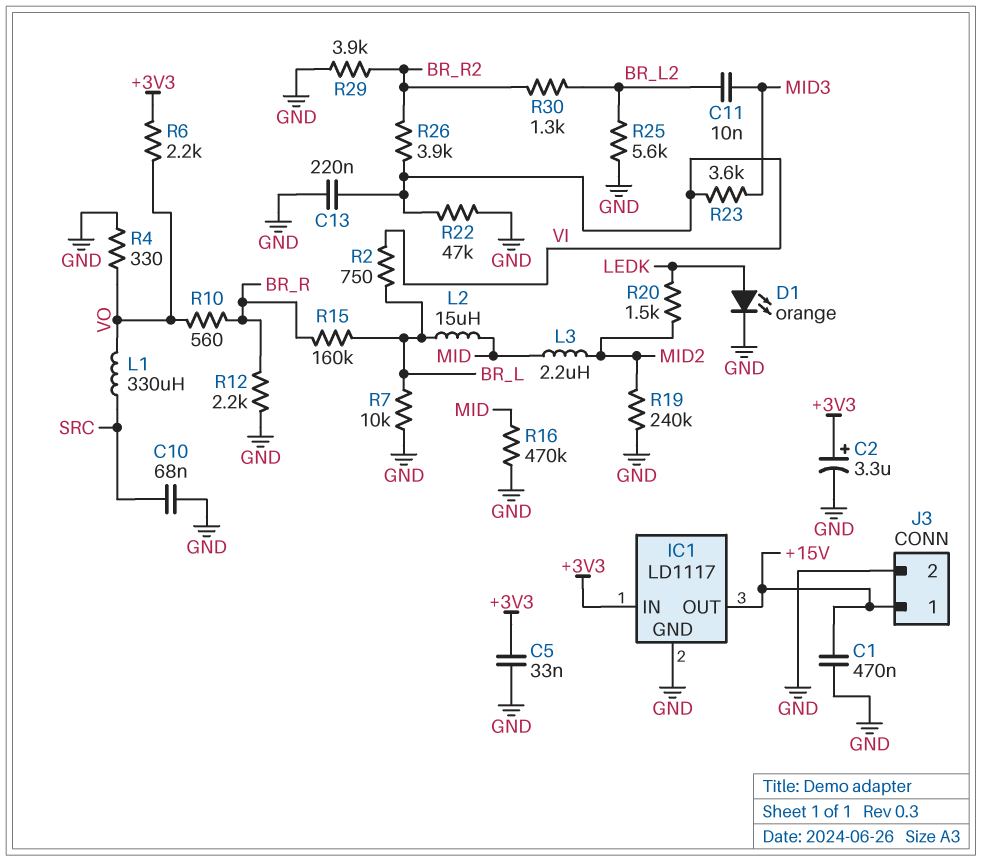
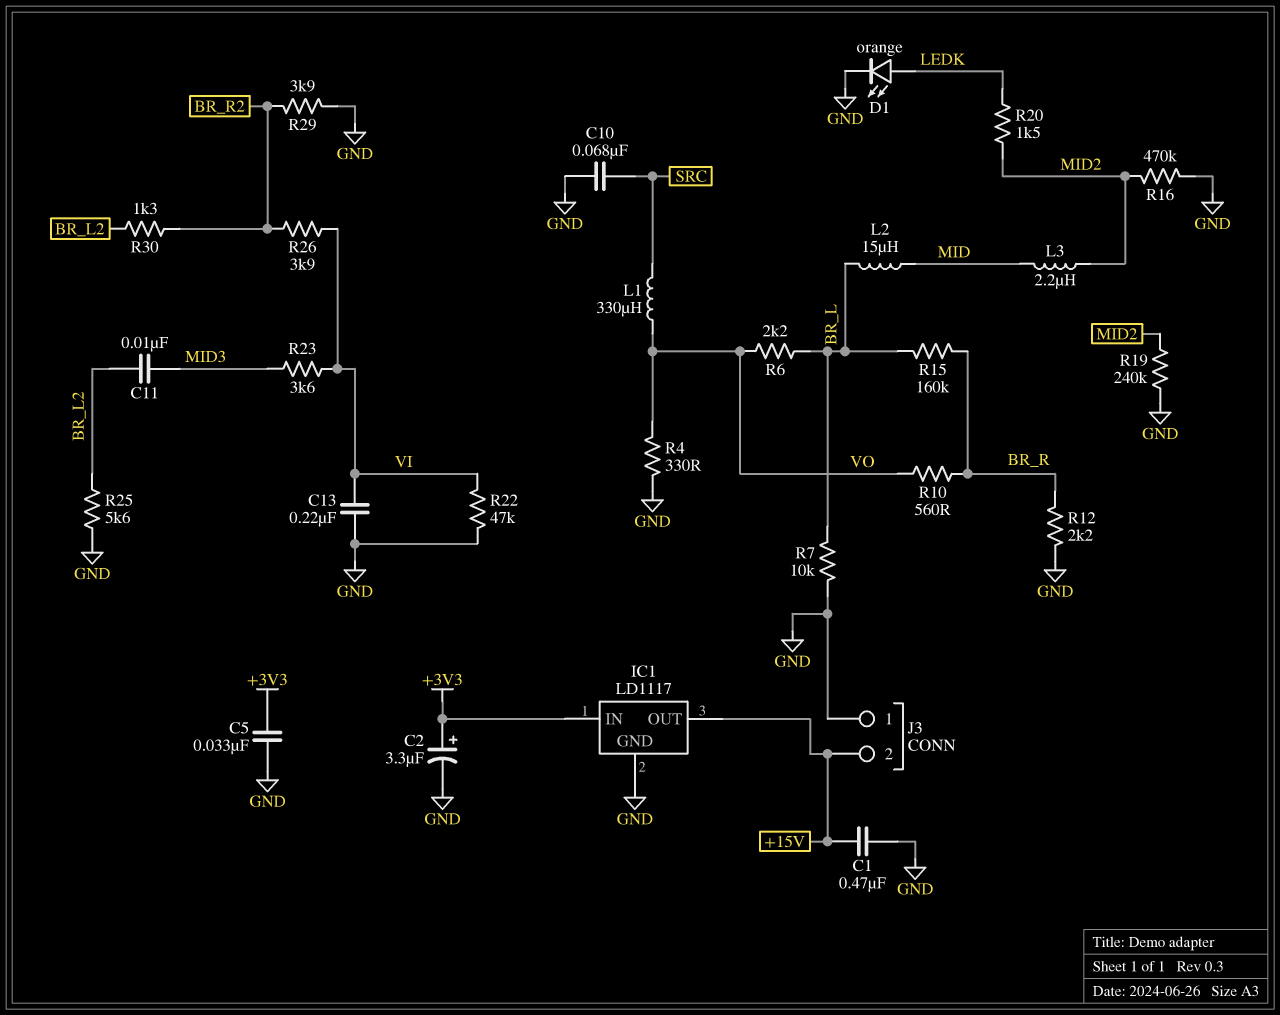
J3 pin 1: +15V -> GND
J3 pin 2: GND -> +15V
R2: 750 (BR_L, VI) -> none
R6: 2.2k (+3V3, VO) -> 2.2k (BR_L, VO)
R16: 470k (GND, MID) -> 470k (GND, MID2)

